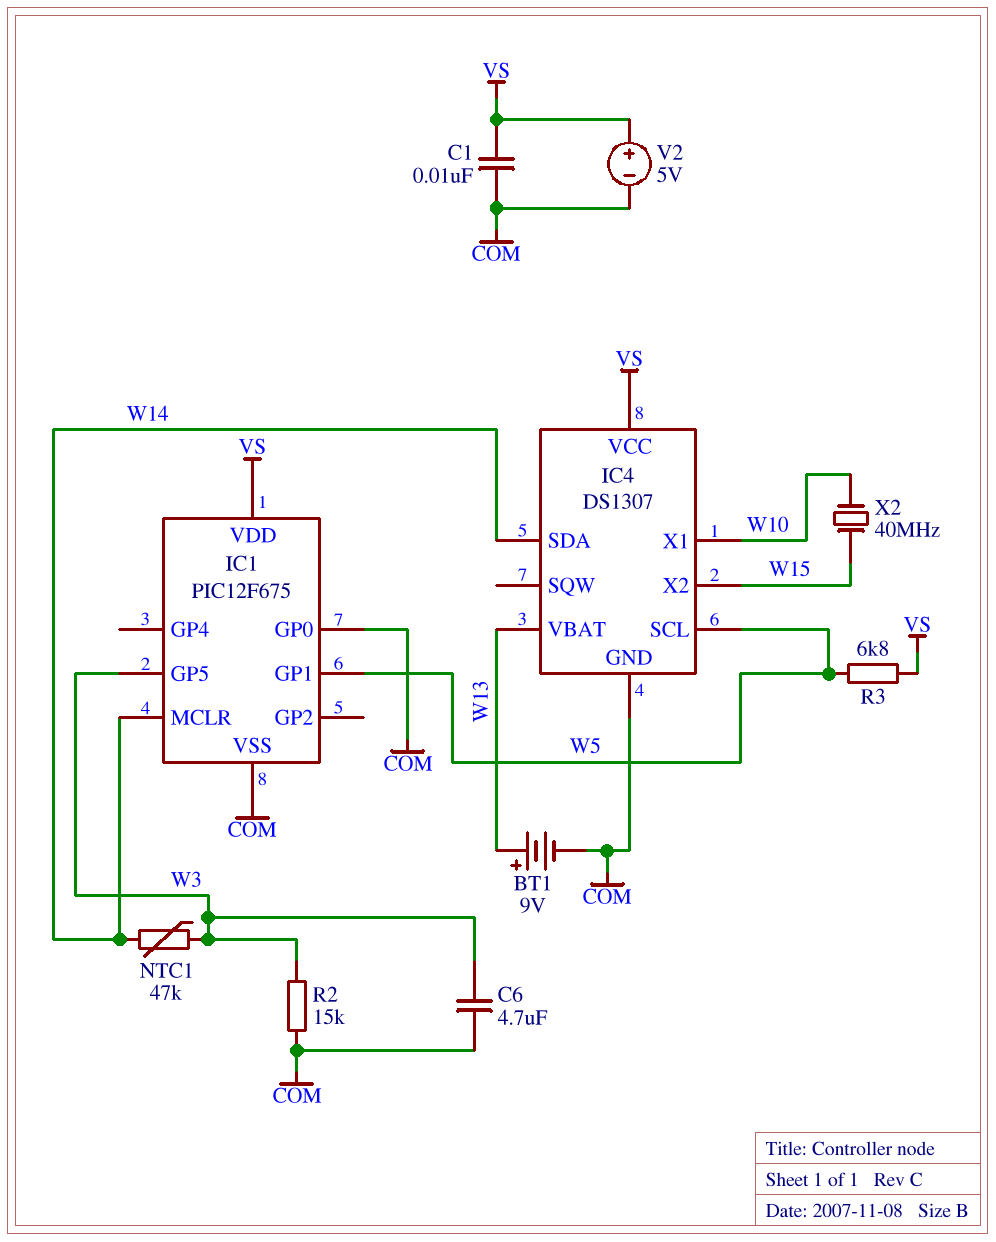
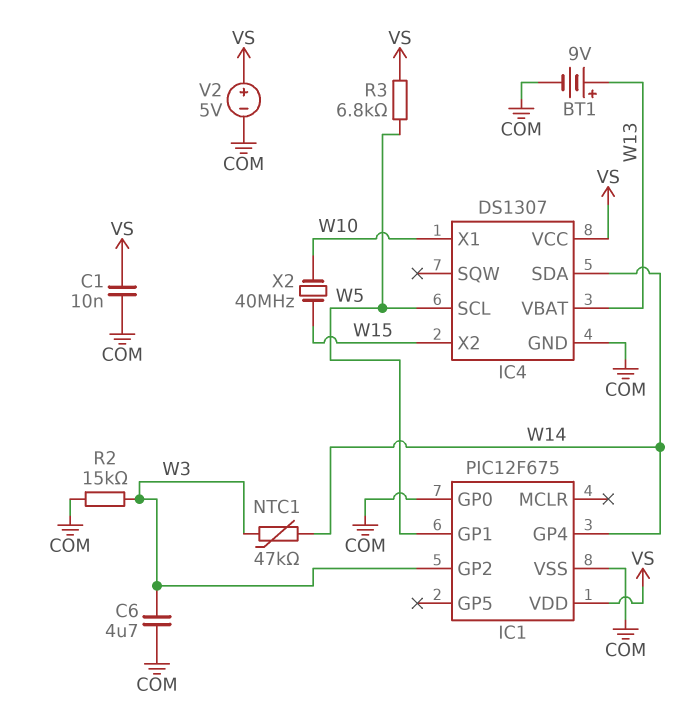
IC1 pin GP2: none -> W3
IC1 pin GP4: none -> W14
IC1 pin GP5: W3 -> none
IC1 pin MCLR: W14 -> none

